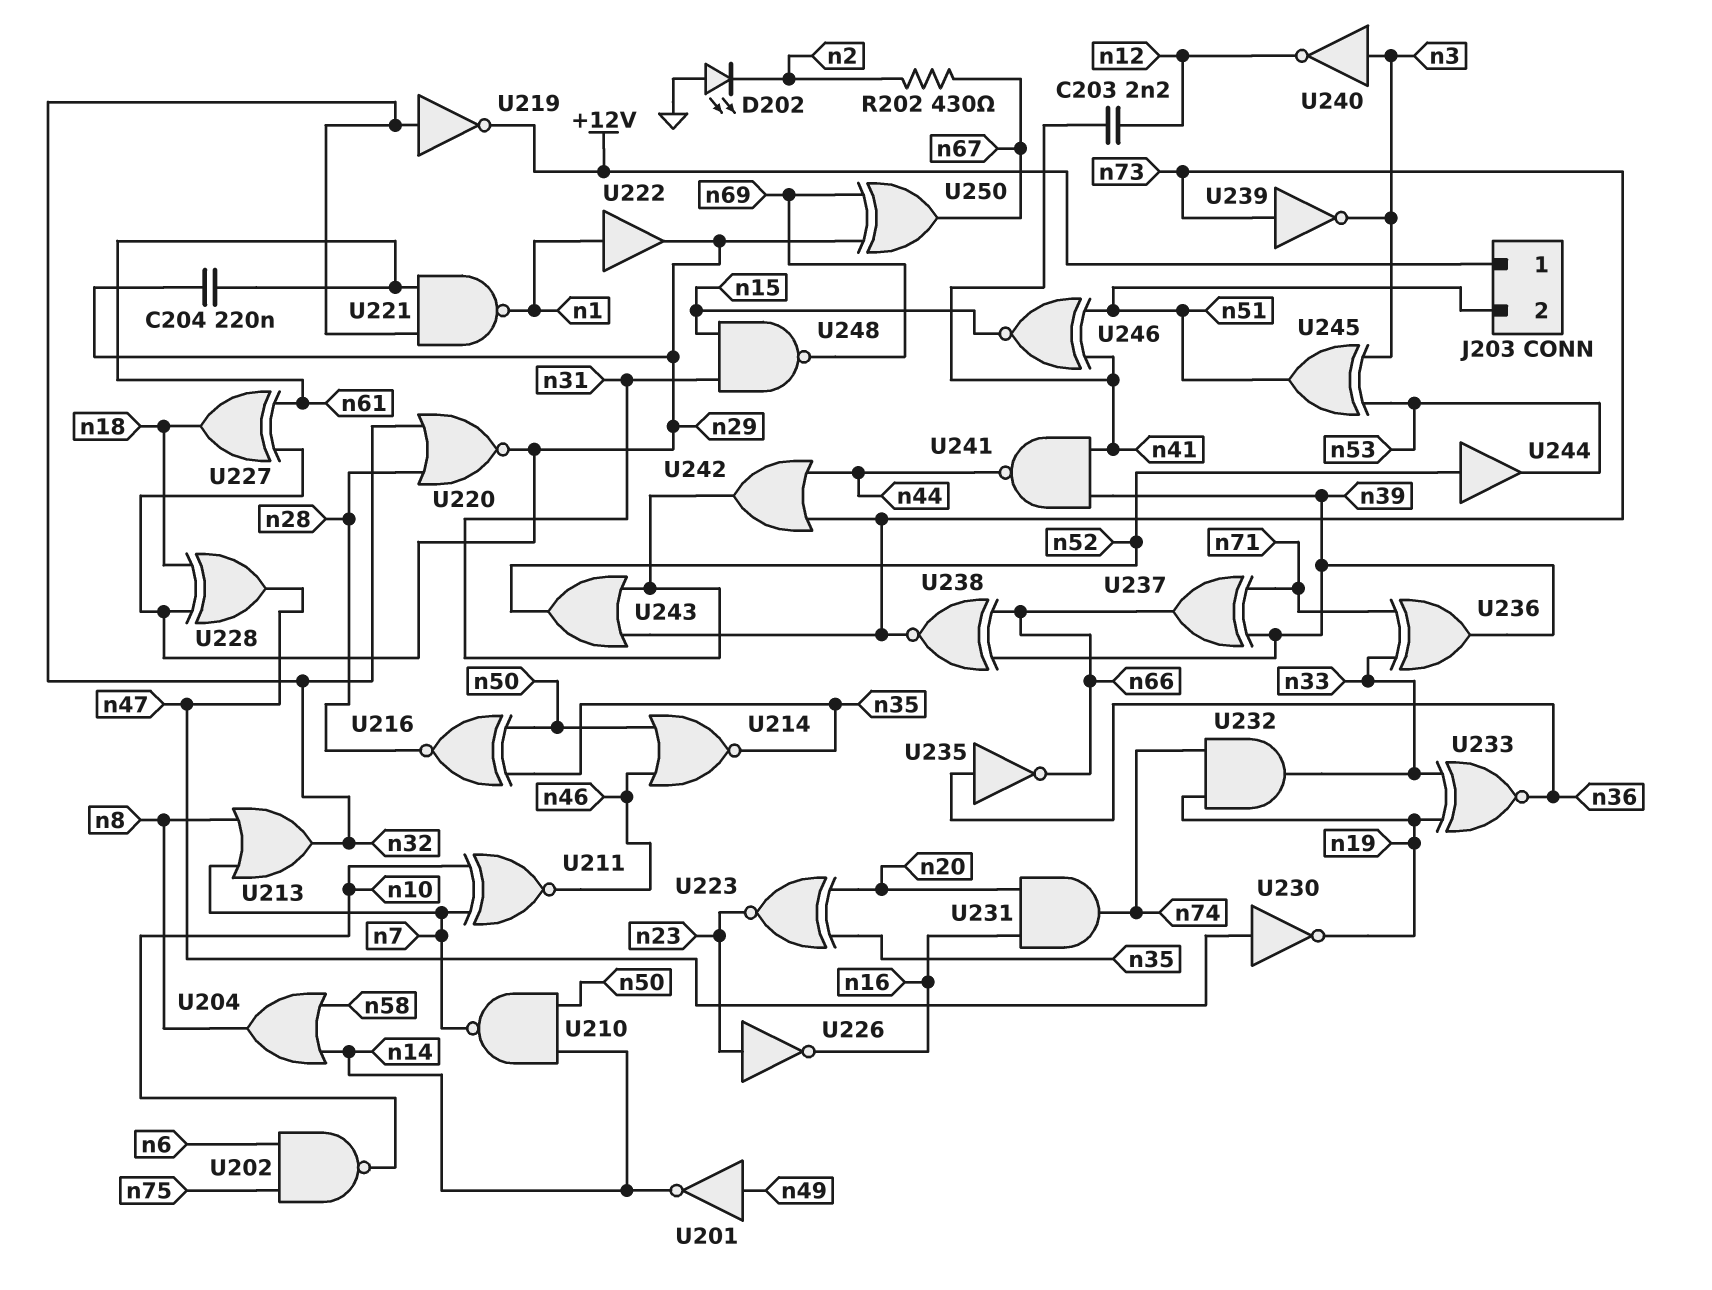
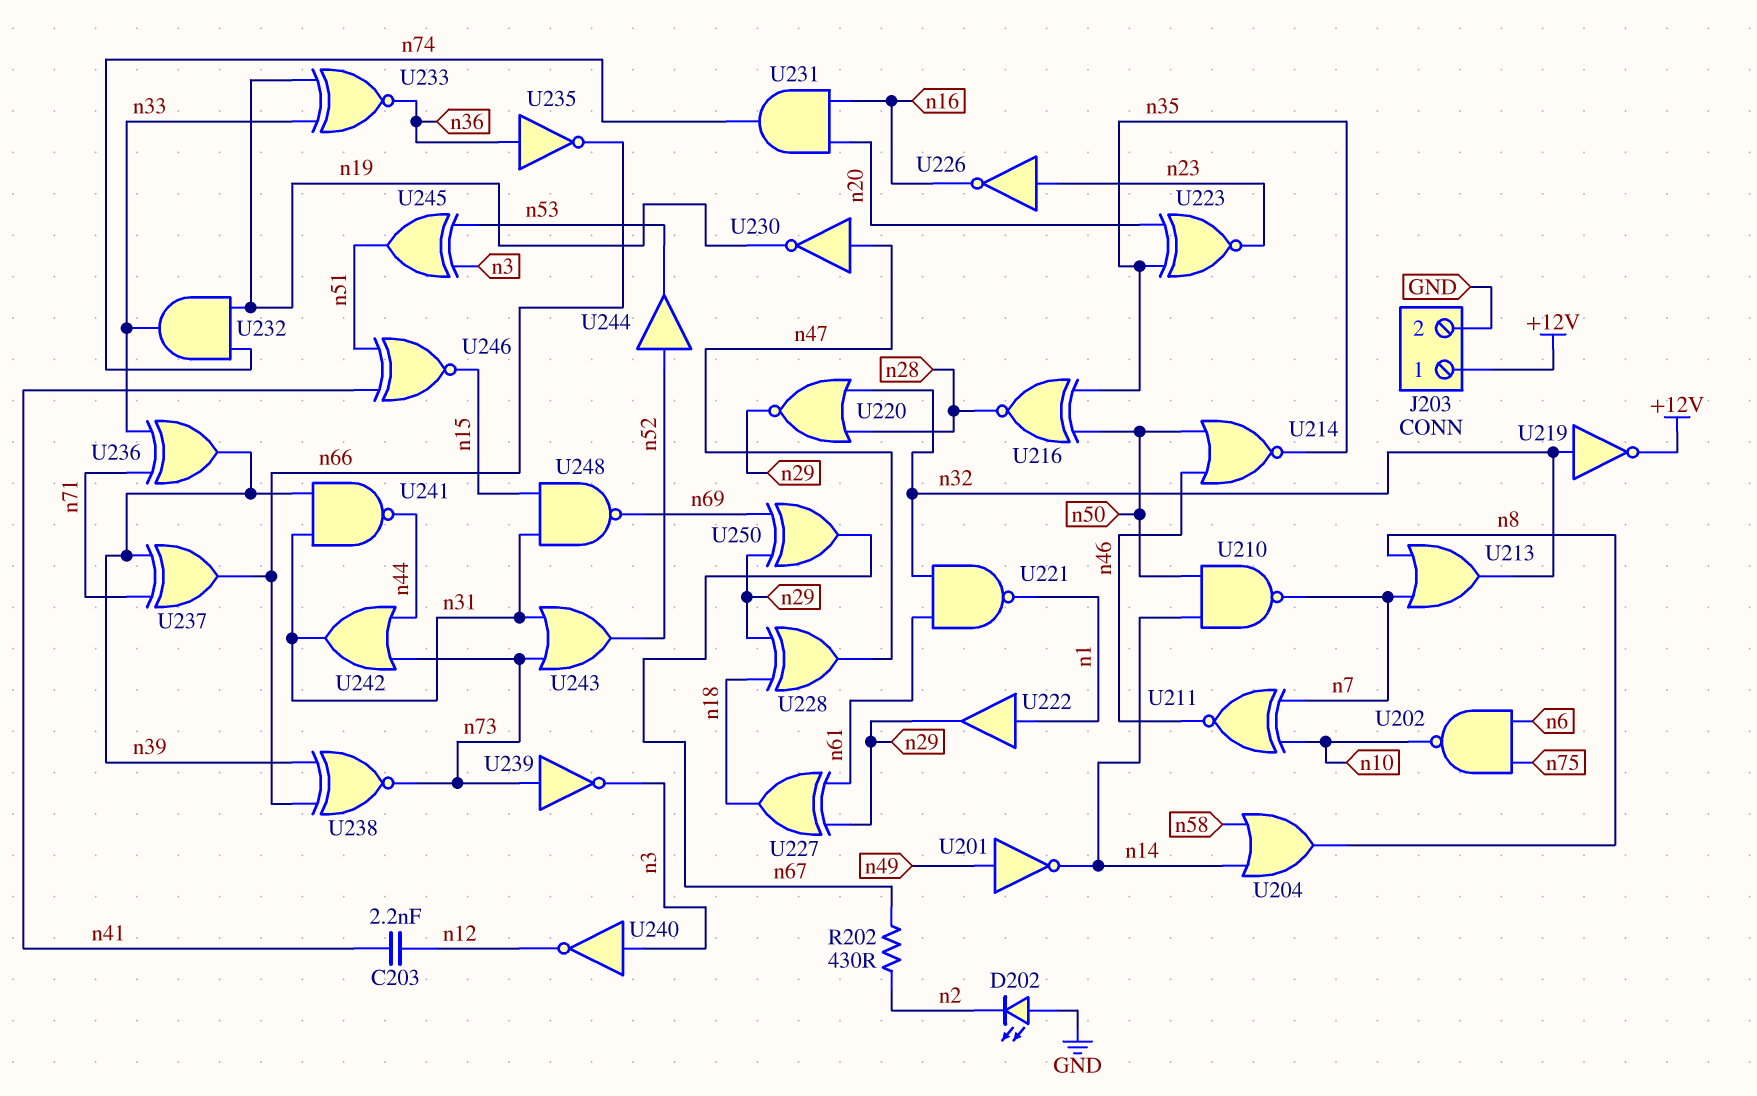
C204: 220nF (n29, n61) -> none
J203 pin 2: n51 -> GND
U241: NAND (in n39, in n41, out n44) -> NAND (in n31, in n39, out n44)

